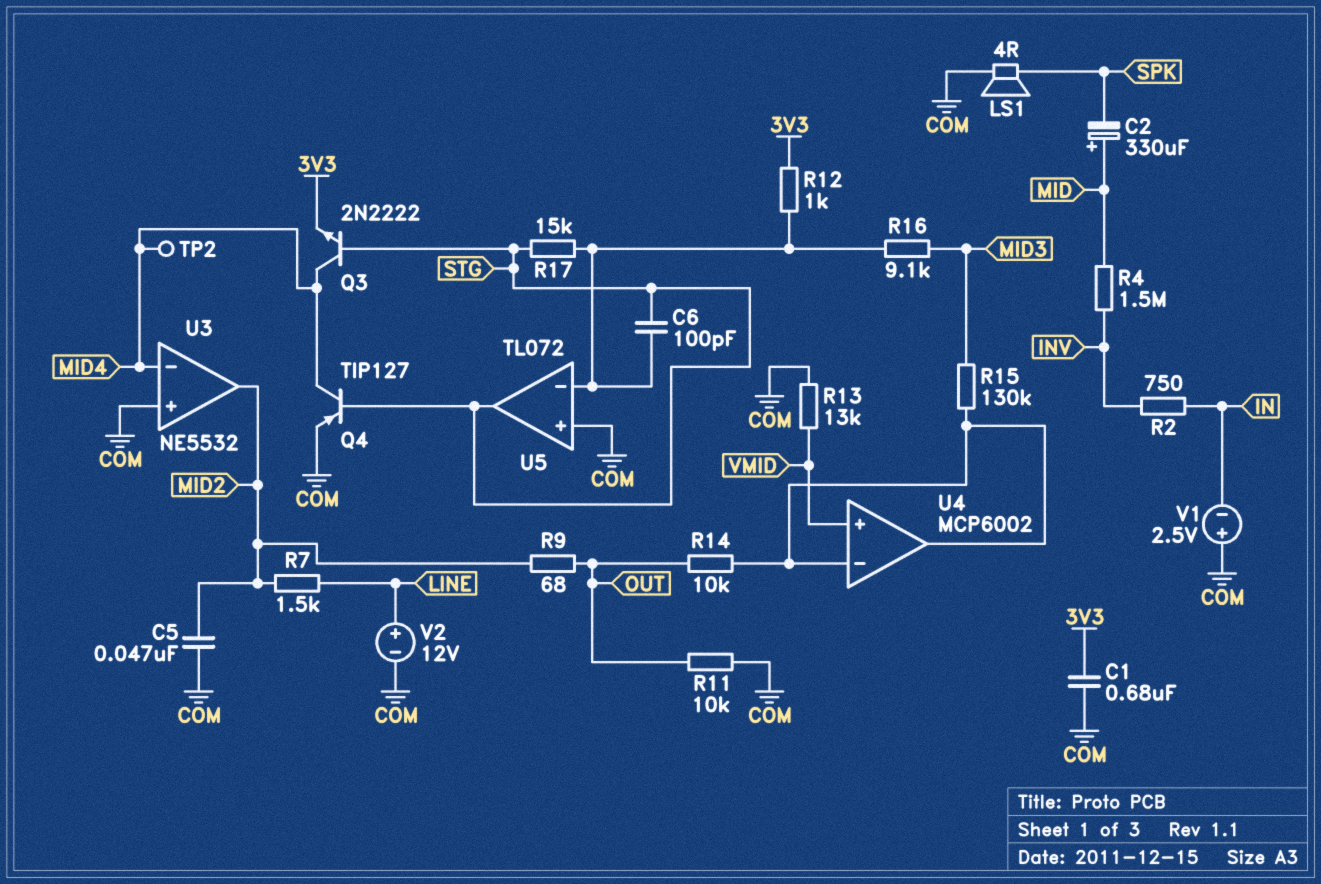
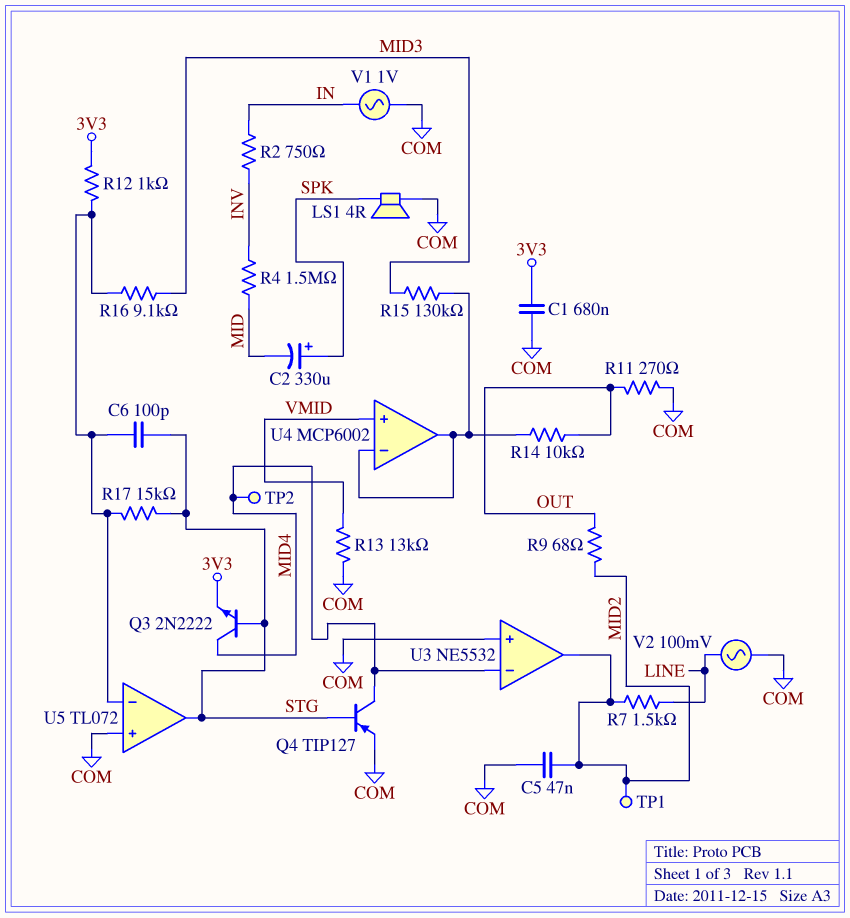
C2: 330uF (plus MID, minus SPK) -> 330uF (plus SPK, minus MID)
R11: 10k (COM, OUT) -> 270 (COM, OUT)
TP1: none -> test point (MID2)
V1: 2.5V (plus COM, minus IN) -> AC 1V (COM, IN)
V2: 12V (plus LINE, minus COM) -> AC 100mV (COM, LINE)

